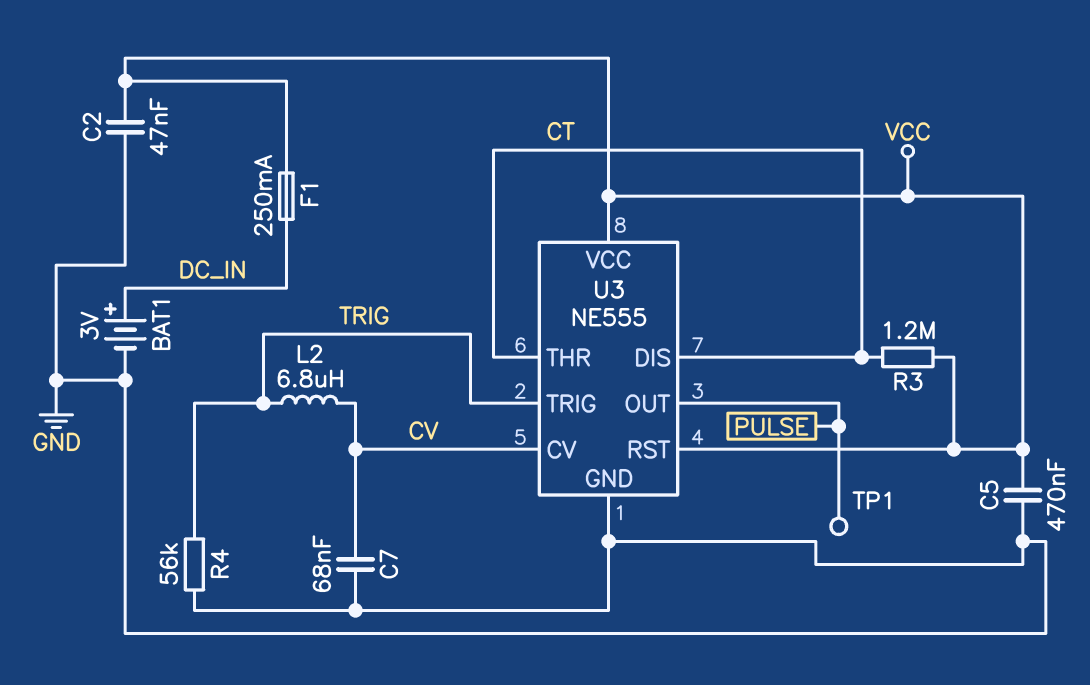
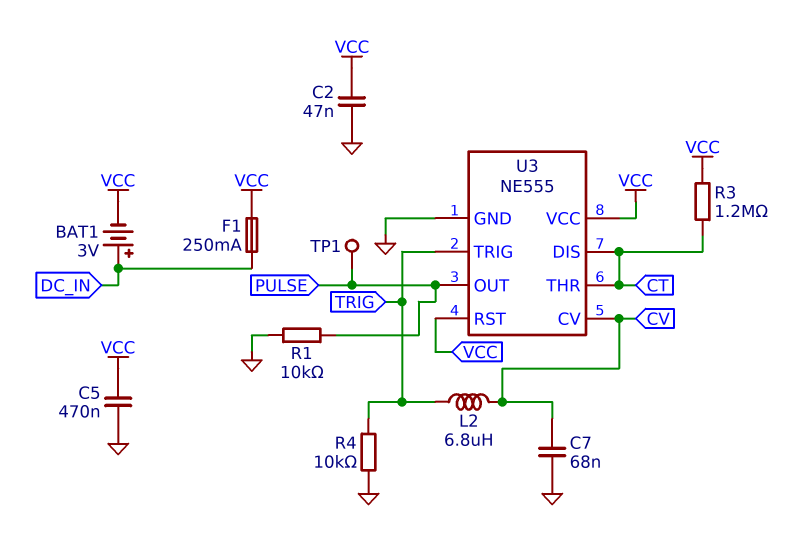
BAT1: 3V (plus DC_IN, minus GND) -> 3V (plus DC_IN, minus VCC)
R1: none -> 10k (GND, PULSE)
R4: 56k (GND, TRIG) -> 10k (GND, TRIG)

